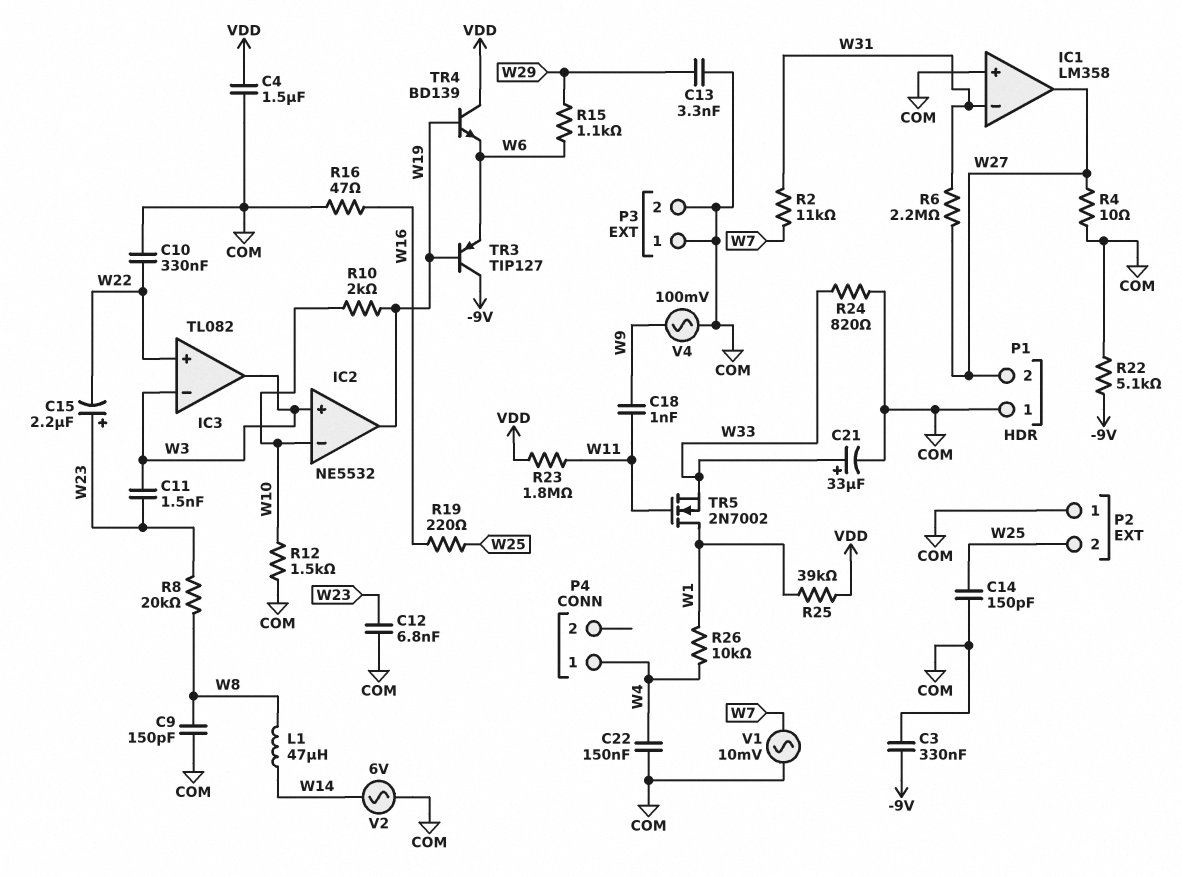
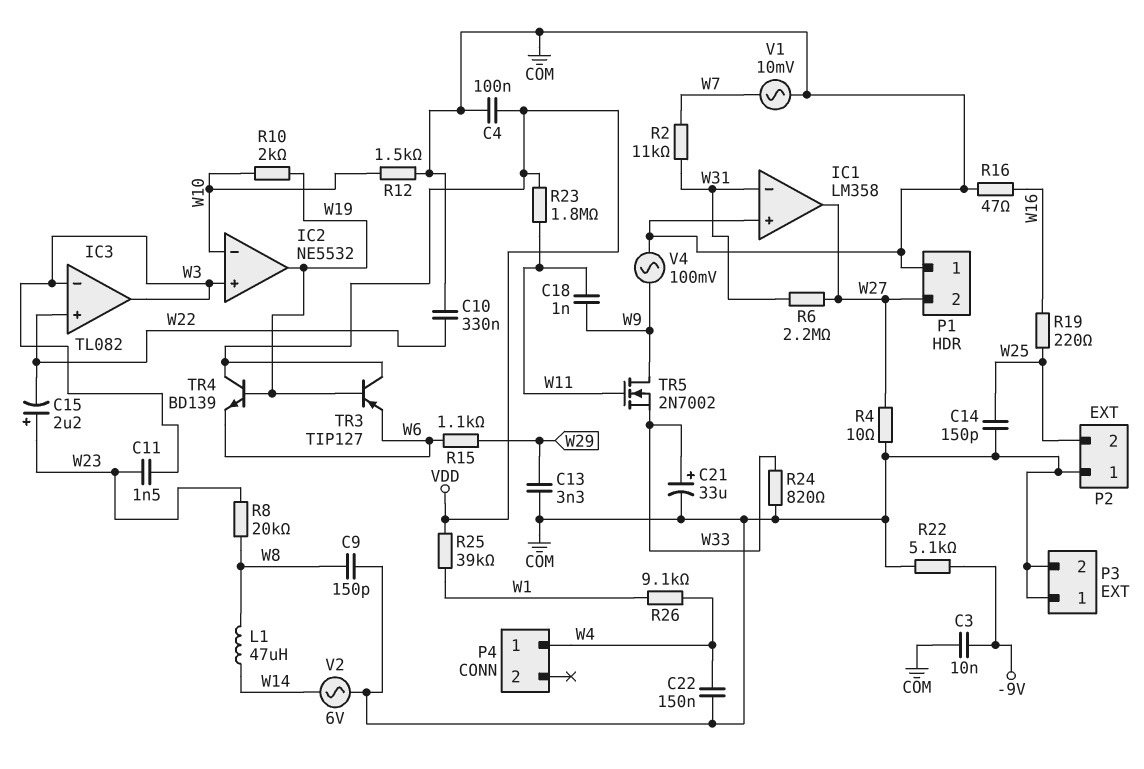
C3: 330nF (-9V, COM) -> 10nF (-9V, COM)
C4: 1.5uF (COM, VDD) -> 100nF (COM, VDD)
C12: 6.8nF (COM, W23) -> none
R26: 10k (W1, W4) -> 9.1k (W1, W4)
TR3: PNP TIP127 (B W19, C -9V, E W6) -> PNP TIP127 (B W19, C VDD, E W6)
TR5: NMOS 2N7002 (G W11, D W1, S W33) -> NMOS 2N7002 (G W11, D W9, S W33)

